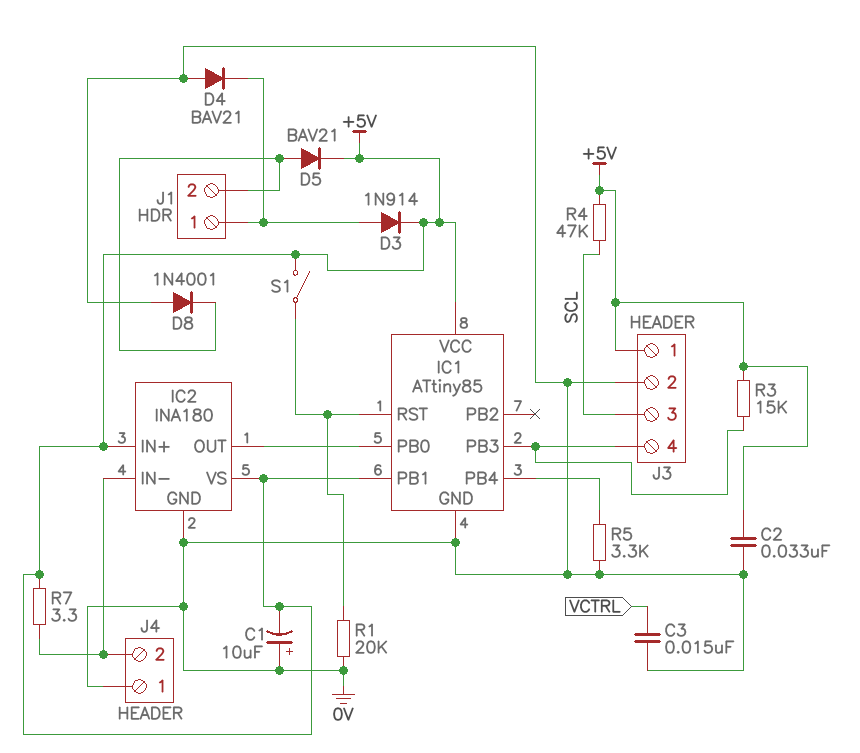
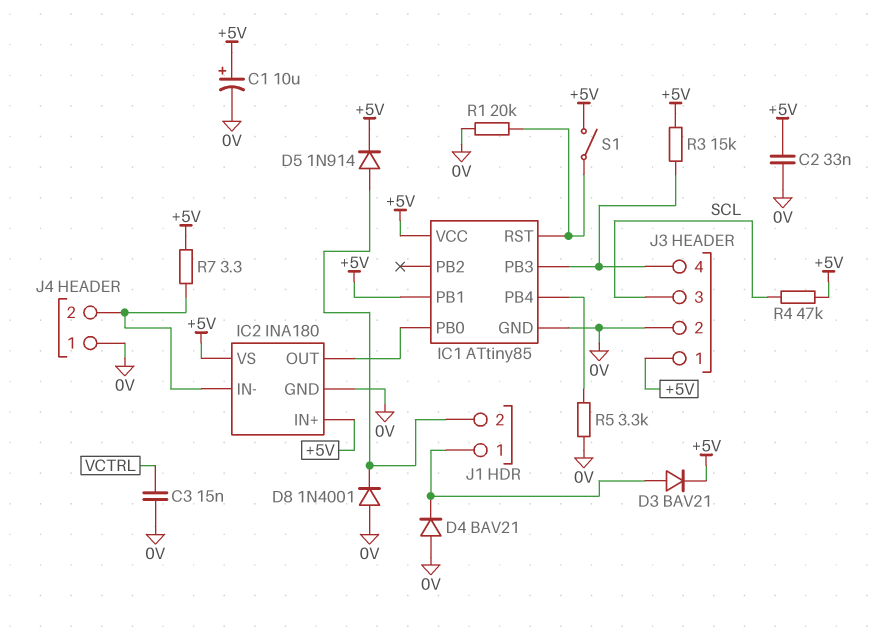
C1: 10uF (plus 0V, minus +5V) -> 10uF (plus +5V, minus 0V)
D3: diode 1N914 (A J1/1, K +5V) -> diode BAV21 (A J1/1, K +5V)
D5: diode BAV21 (A J1/2, K +5V) -> diode 1N914 (A J1/2, K +5V)

